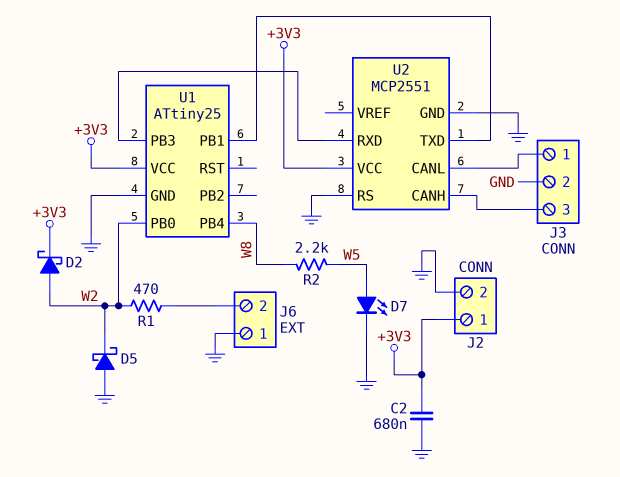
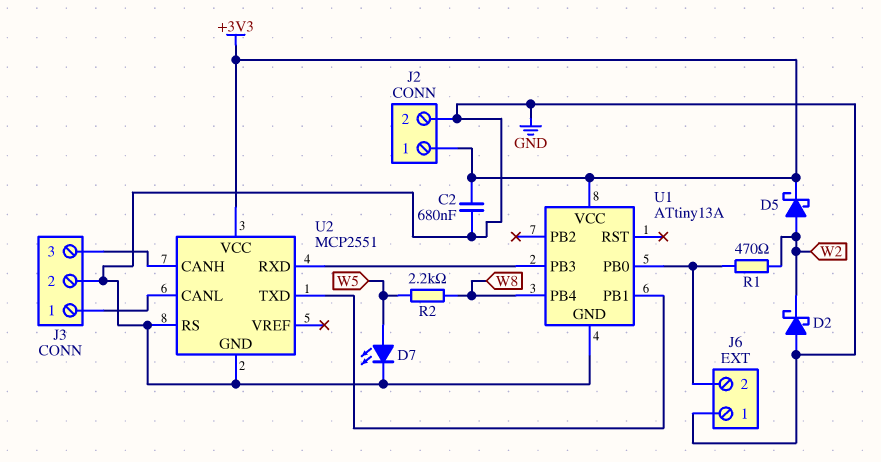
D2: schottky (A W2, K +3V3) -> schottky (A GND, K W2)
D5: schottky (A GND, K W2) -> schottky (A W2, K +3V3)
U1: ATtiny25 -> ATtiny13A
U1 pin PB0: W2 -> J6/2

